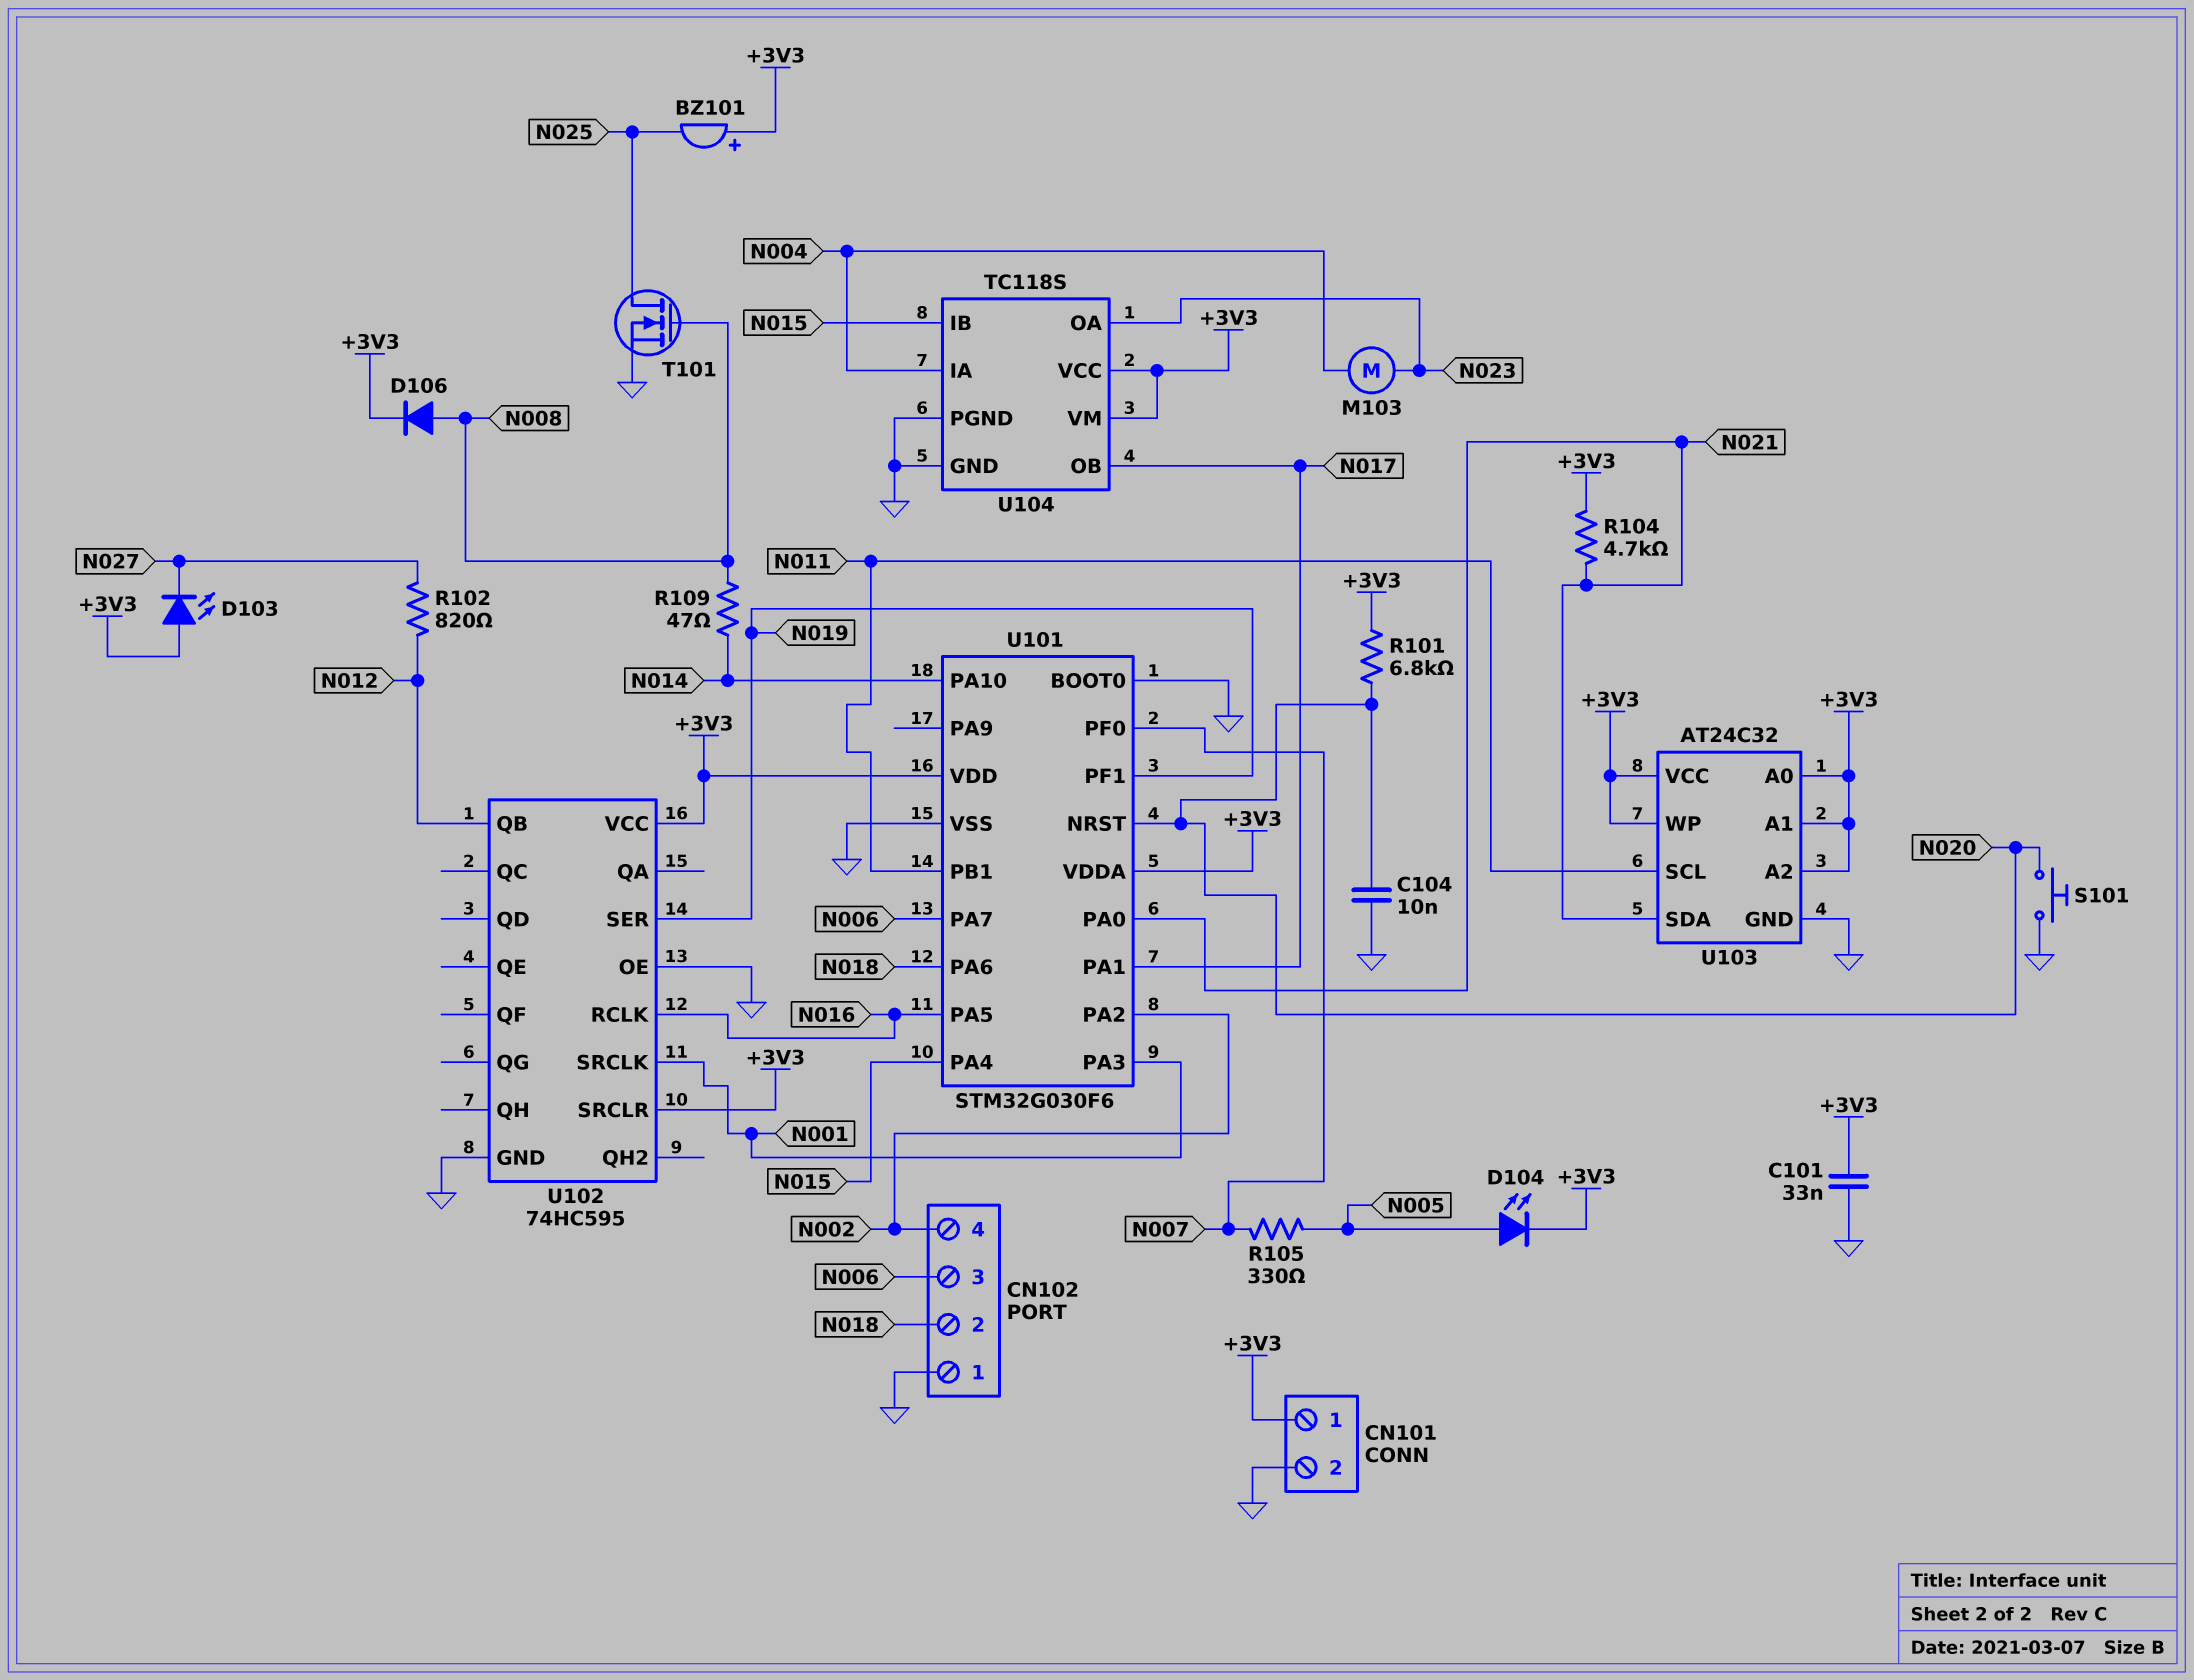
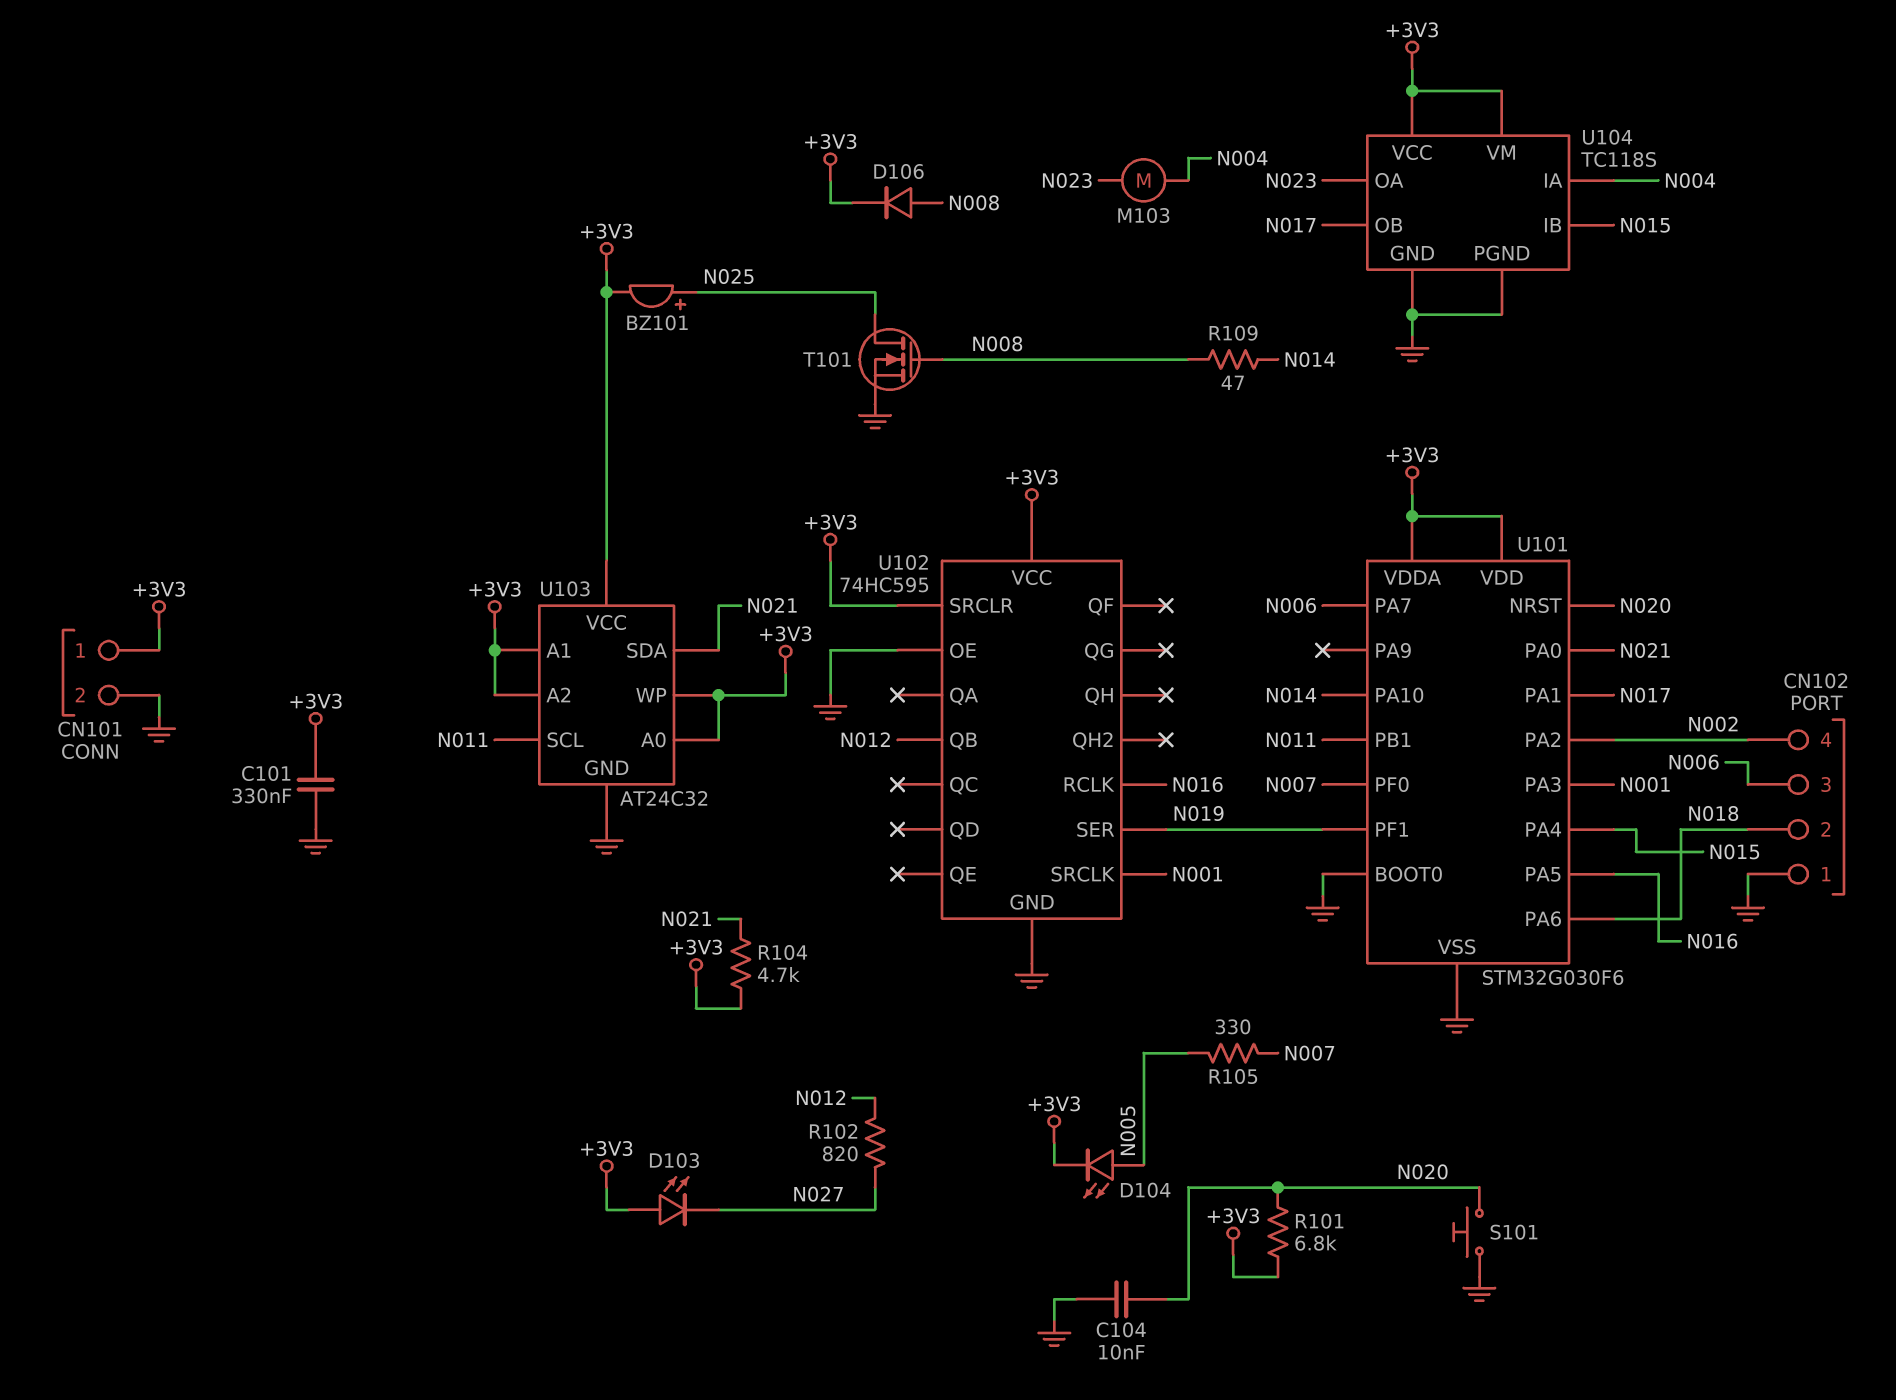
BZ101: buzzer (plus +3V3, minus N025) -> buzzer (plus N025, minus +3V3)
C101: 33nF (+3V3, GND) -> 330nF (+3V3, GND)

